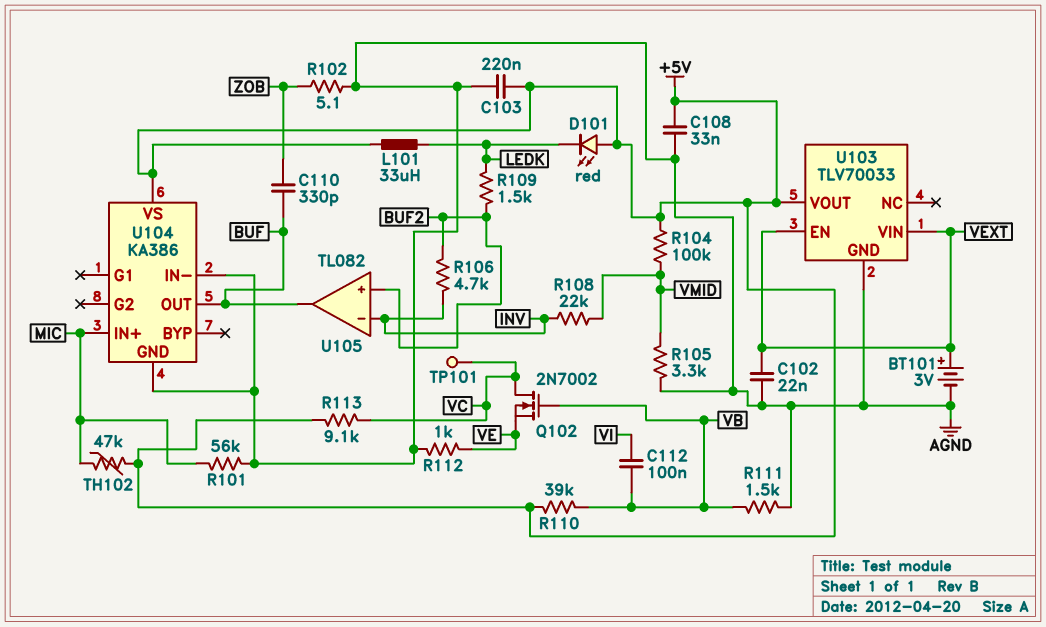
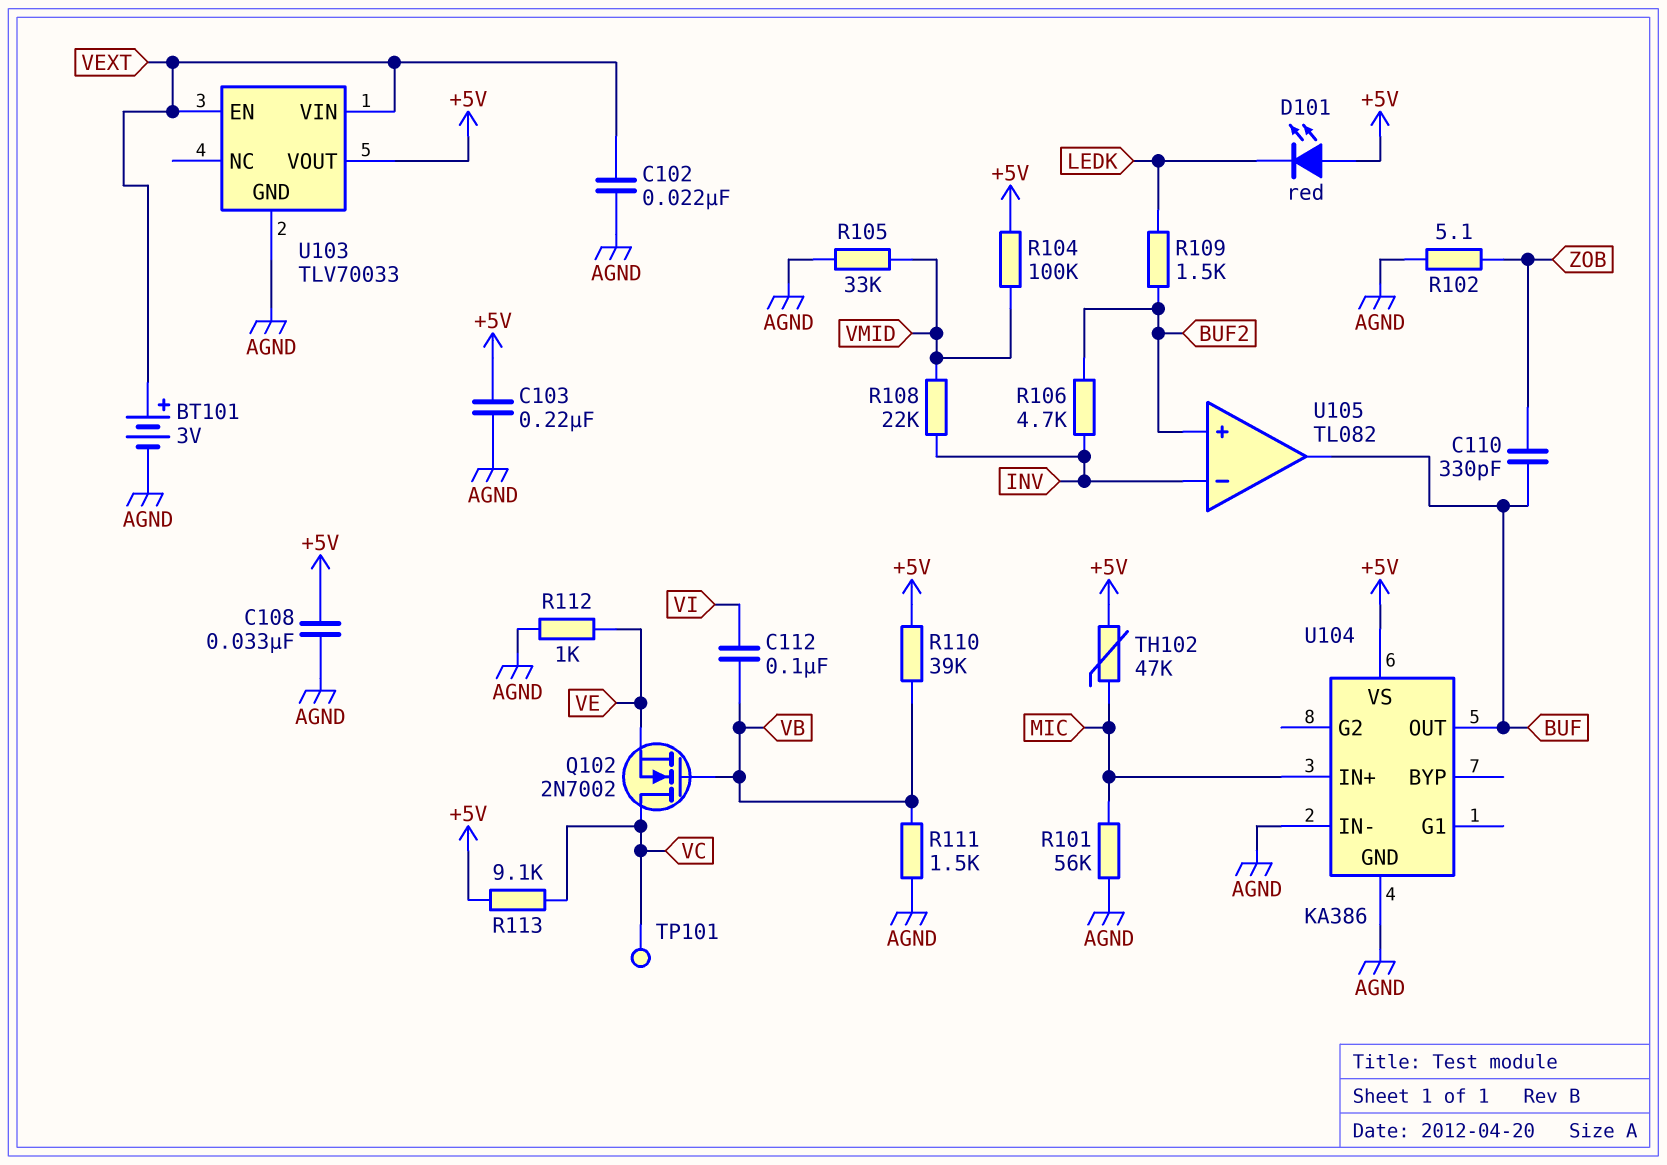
L101: 33uH (+5V, LEDK) -> none
R105: 3.3k (AGND, VMID) -> 33k (AGND, VMID)

